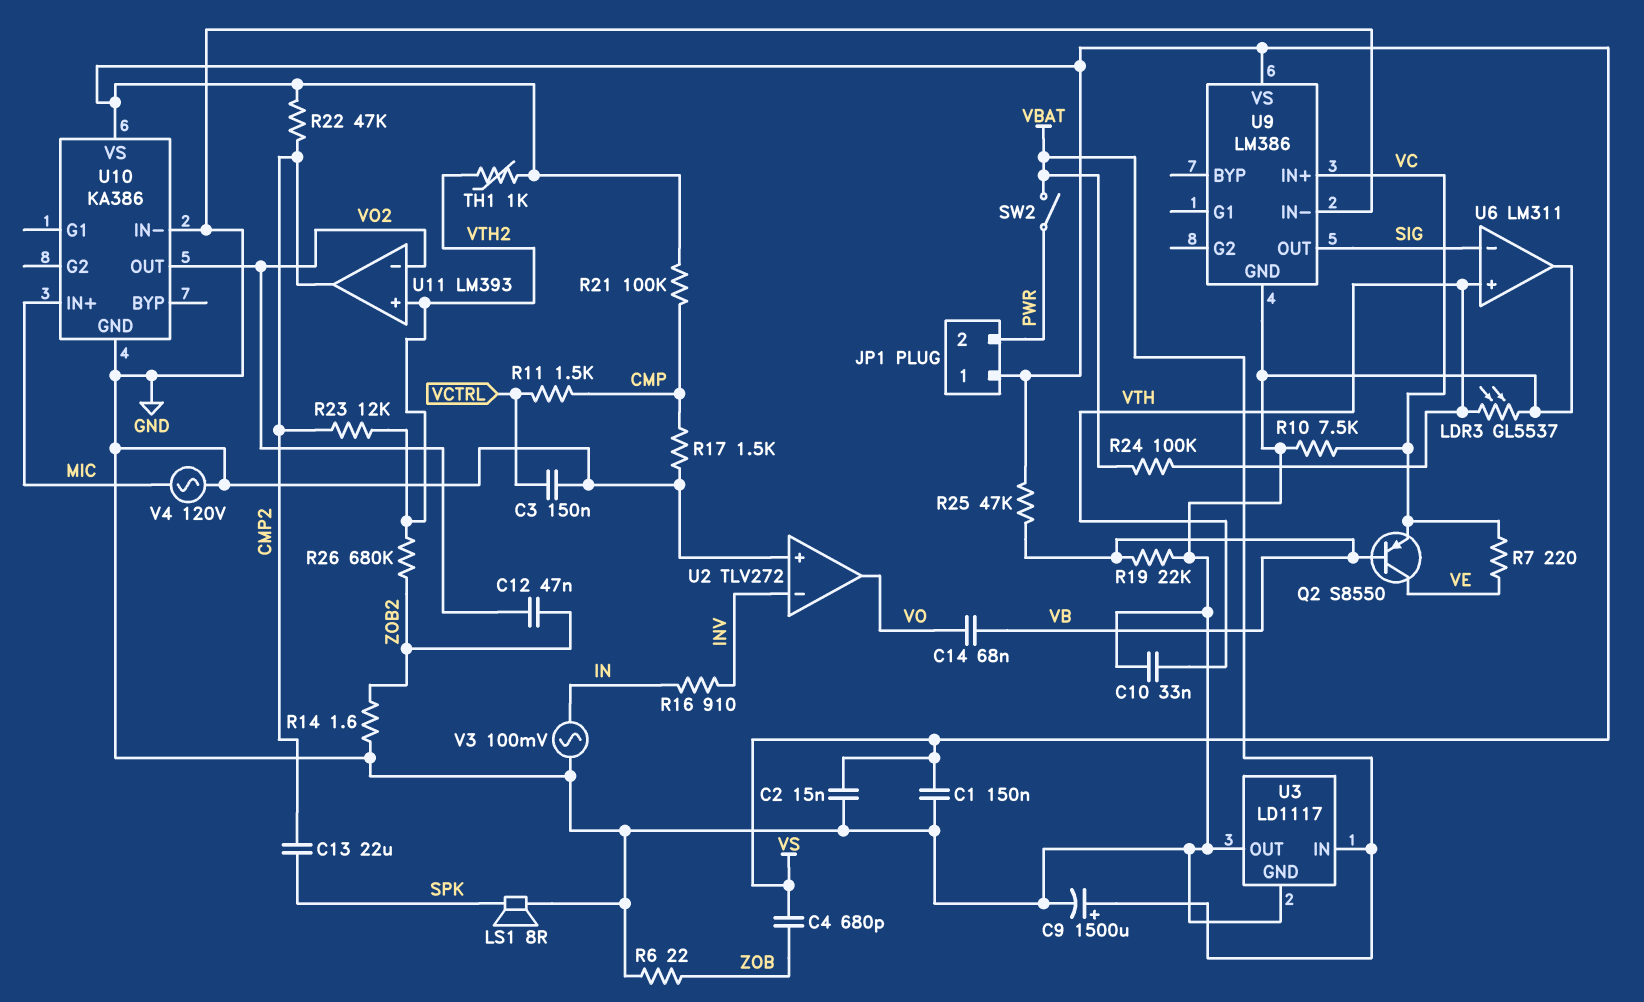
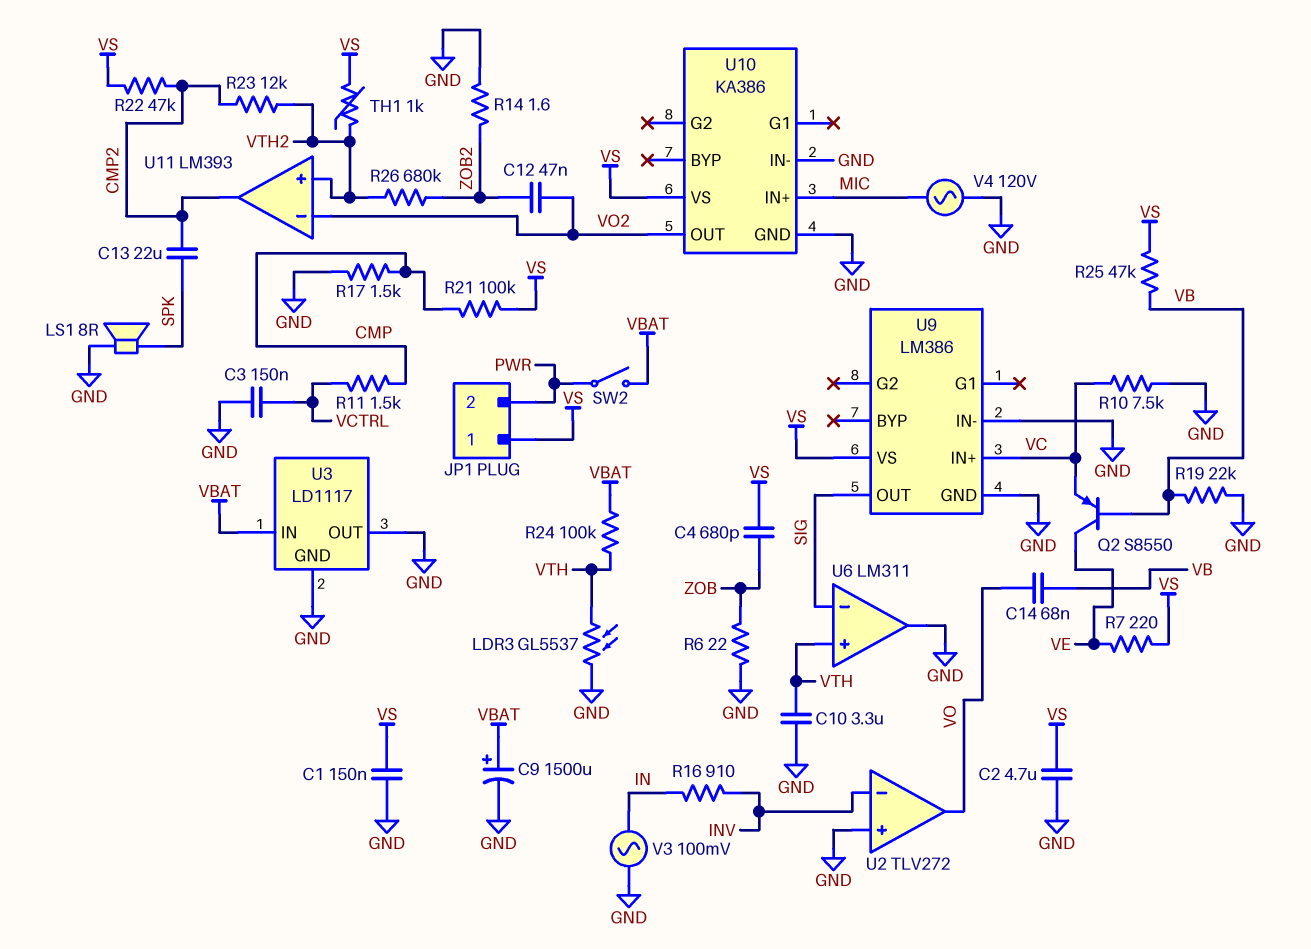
C2: 15nF (GND, VS) -> 4.7uF (GND, VS)
C10: 33nF (GND, VTH) -> 3.3uF (GND, VTH)
R7: 220 (VC, VE) -> 220 (VE, VS)

